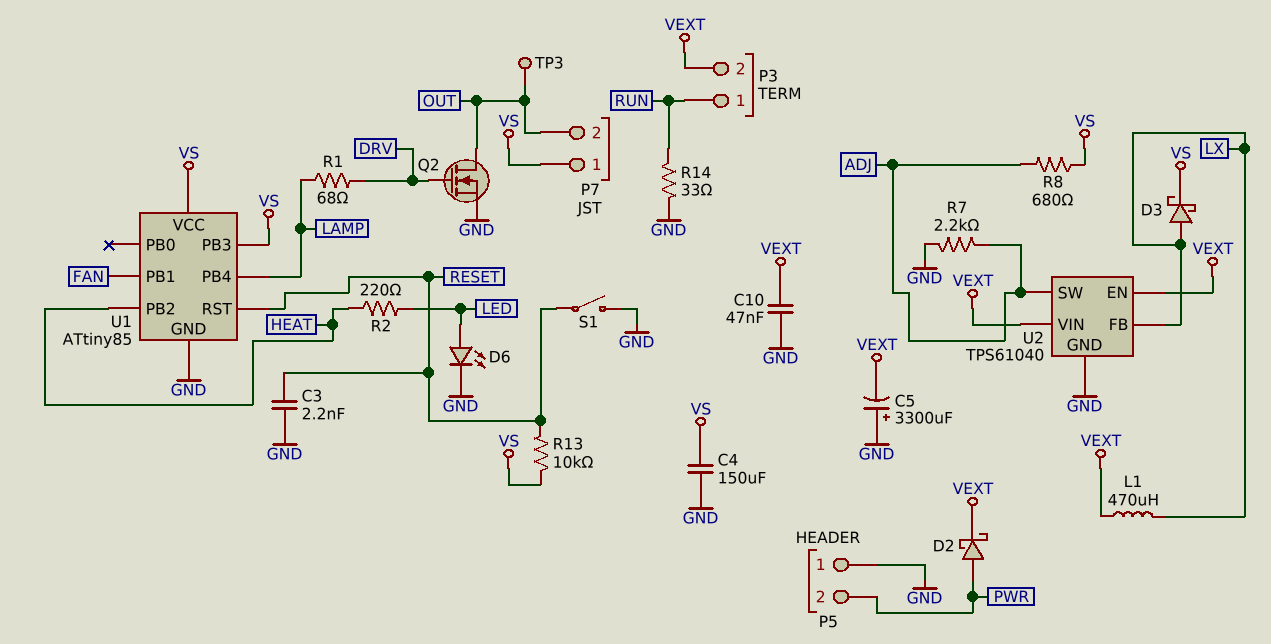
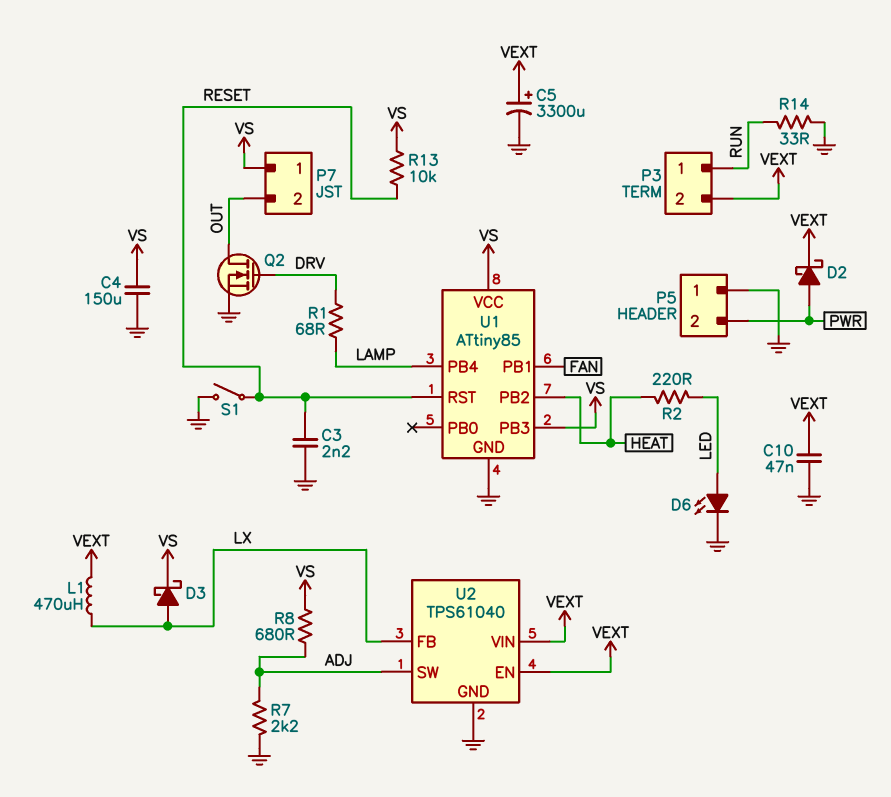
C5: 3300uF (plus GND, minus VEXT) -> 3300uF (plus VEXT, minus GND)
TP3: test point (OUT) -> none

